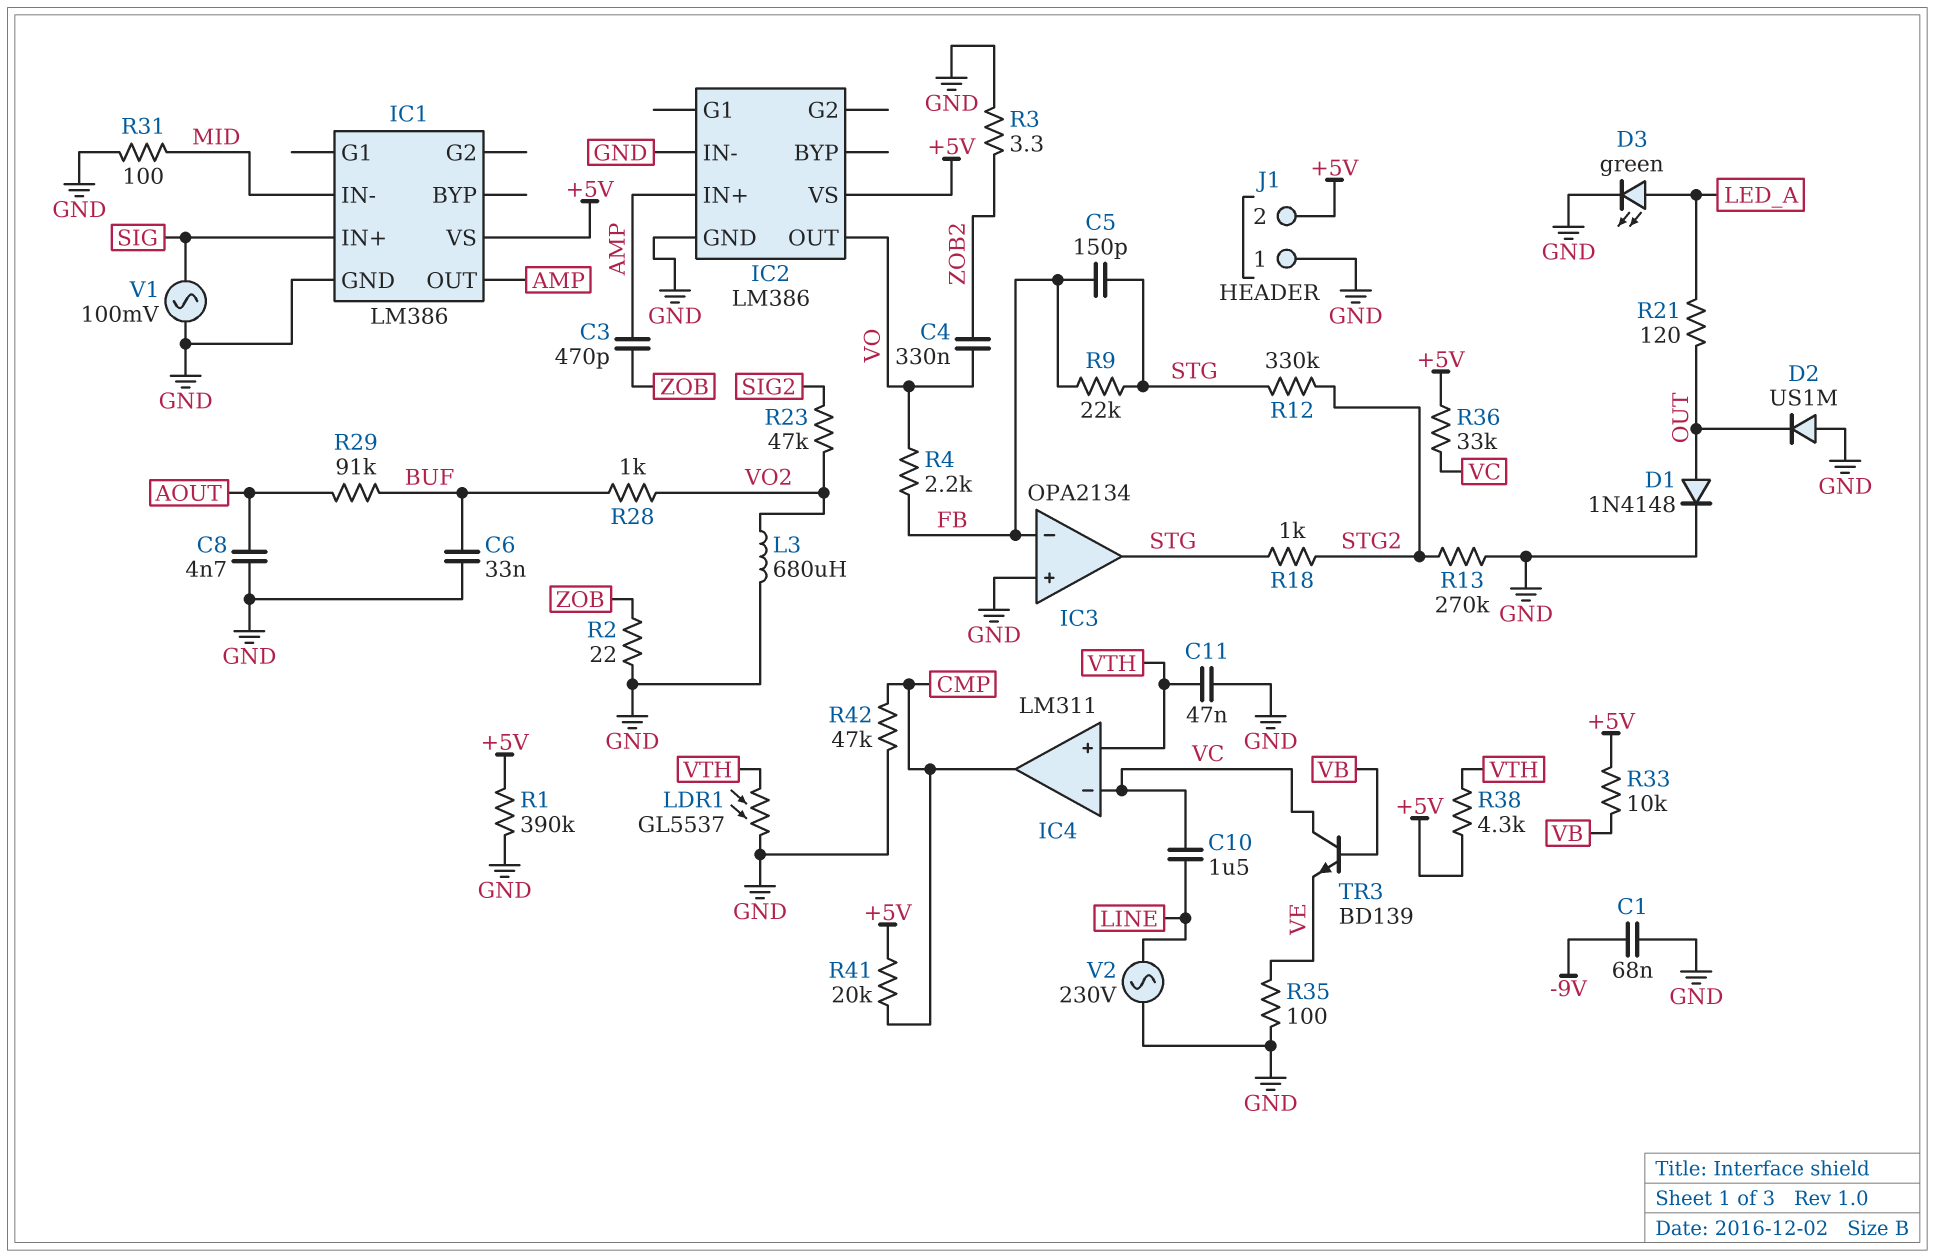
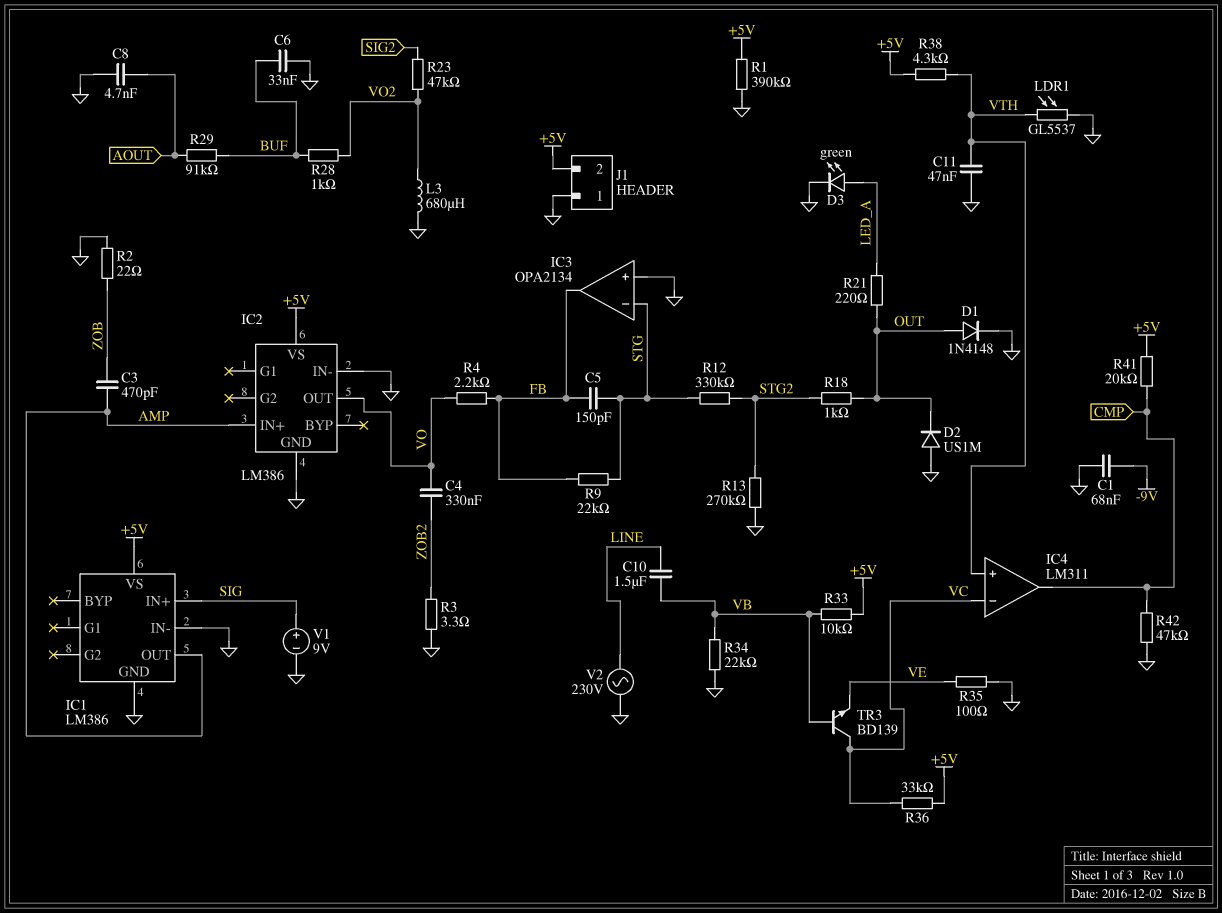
C10: 1.5uF (LINE, VC) -> 1.5uF (LINE, VB)
IC1 pin IN-: MID -> GND
IC3 pin in-: FB -> STG
IC3 pin out: STG -> FB
R18: 1k (STG, STG2) -> 1k (OUT, STG2)
R21: 120 (LED_A, OUT) -> 220 (LED_A, OUT)
R31: 100 (GND, MID) -> none
R34: none -> 22k (GND, VB)
V1: AC 100mV (GND, SIG) -> 9V (plus SIG, minus GND)

